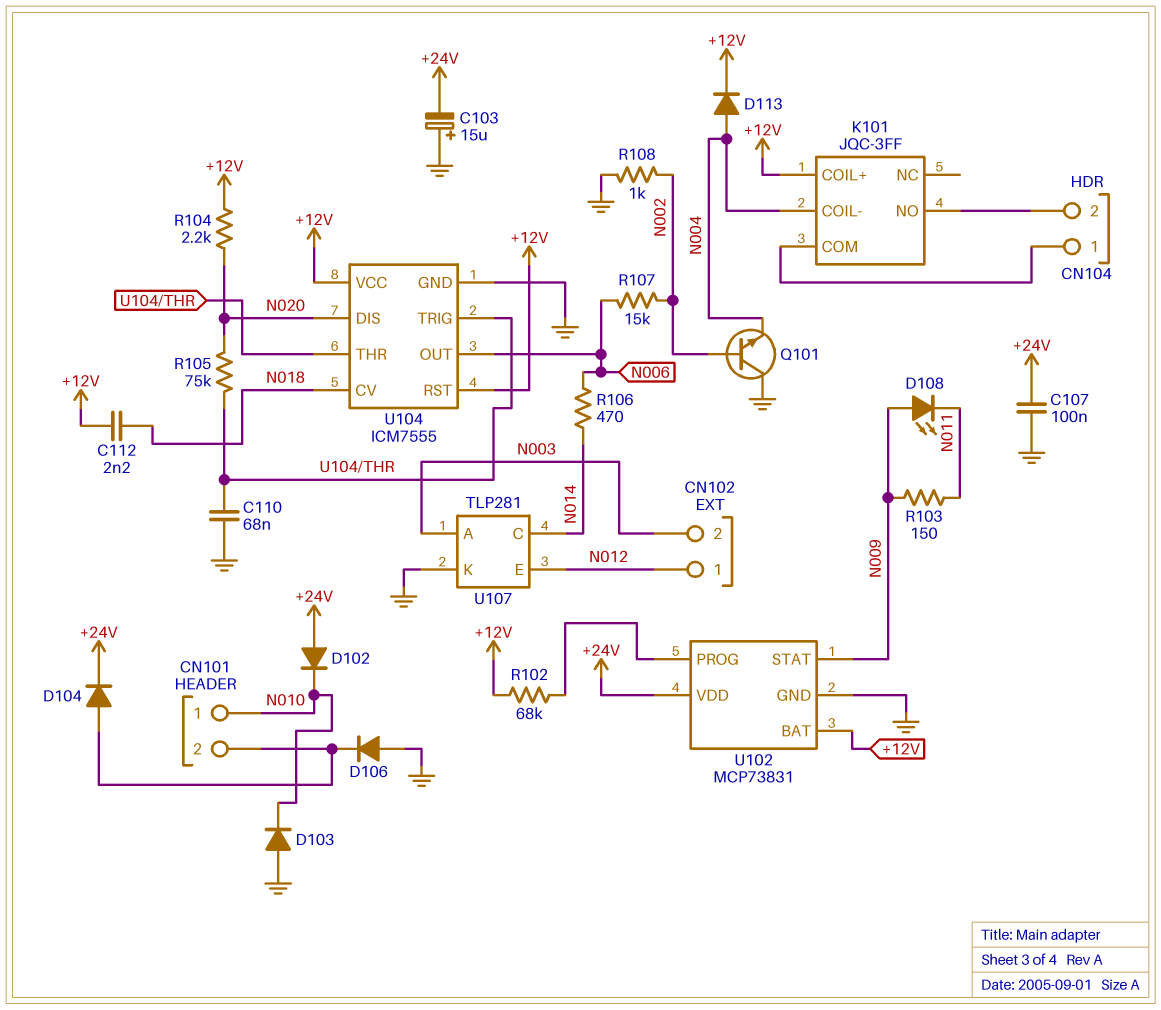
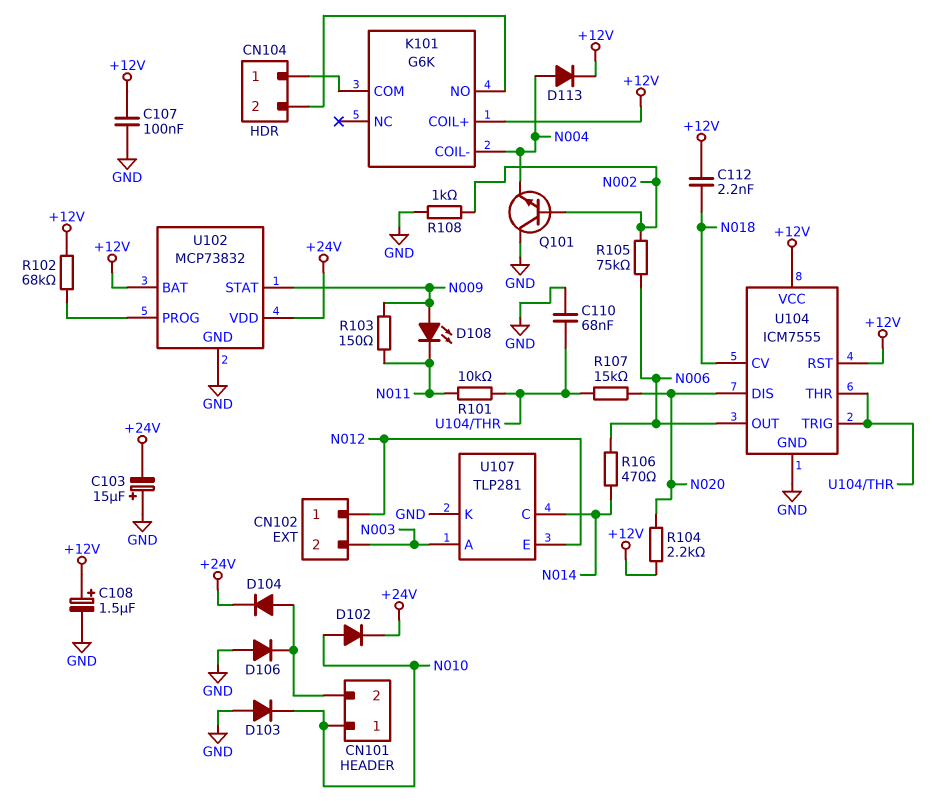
C107: 100nF (+24V, GND) -> 100nF (+12V, GND)
C108: none -> 1.5uF (plus +12V, minus GND)
D102: diode (A +24V, K N010) -> diode (A N010, K +24V)
K101: JQC-3FF -> G6K
R101: none -> 10k (N011, U104/THR)
R105: 75k (N020, U104/THR) -> 75k (N002, N006)
R107: 15k (N002, N006) -> 15k (N020, U104/THR)
U102: MCP73831 -> MCP73832

